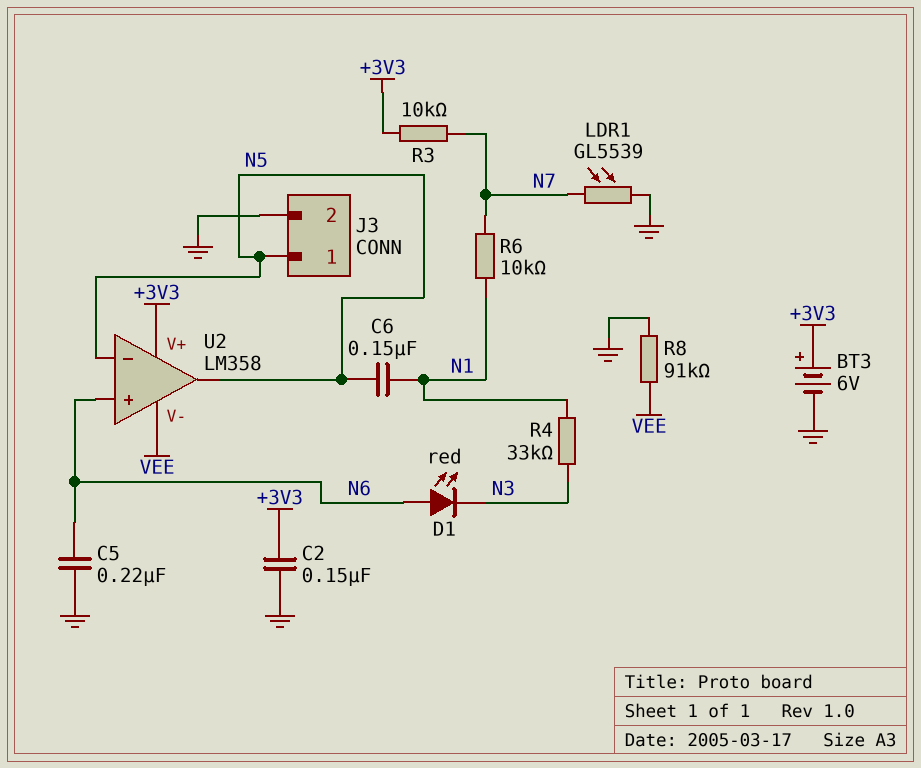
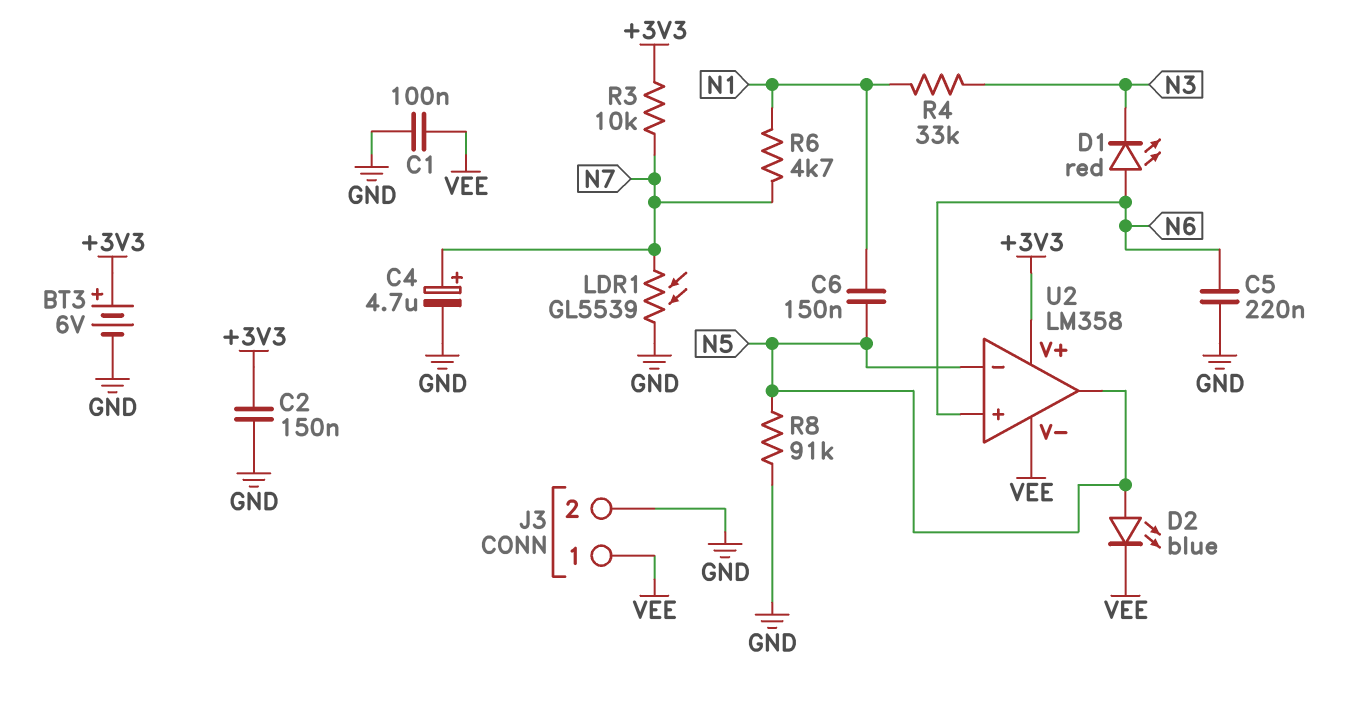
C1: none -> 100nF (GND, VEE)
C4: none -> 4.7uF (plus N7, minus GND)
D2: none -> LED blue (A N5, K VEE)
J3 pin 1: N5 -> VEE
R6: 10k (N1, N7) -> 4.7k (N1, N7)
R8: 91k (GND, VEE) -> 91k (GND, N5)

